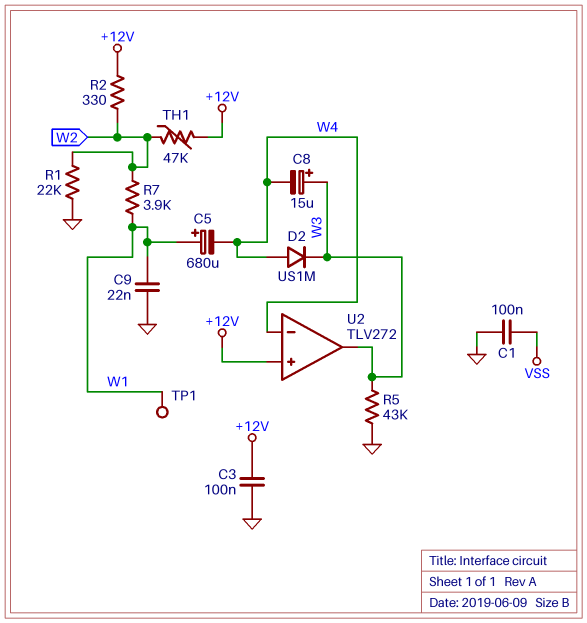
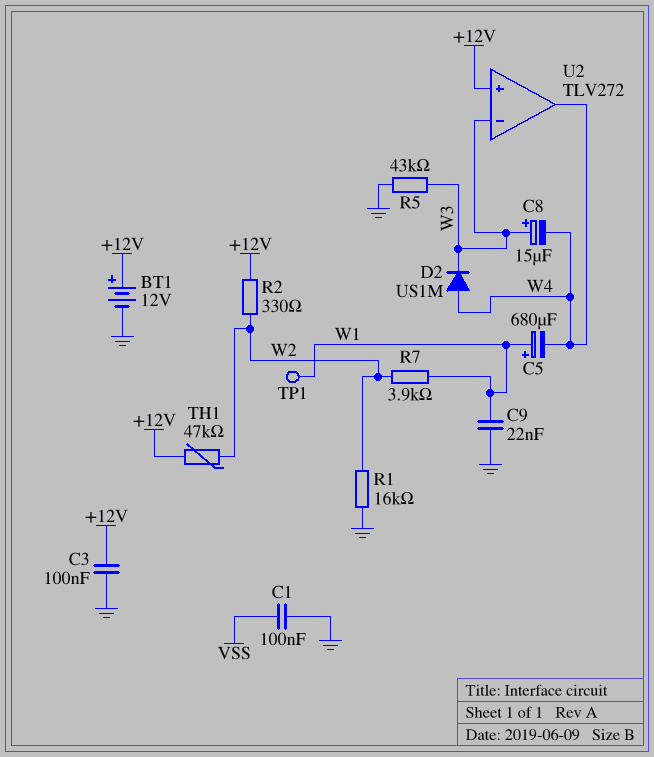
BT1: none -> 12V (plus +12V, minus GND)
R1: 22k (GND, W2) -> 16k (GND, W2)
U2 pin in-: W4 -> W3
U2 pin out: W3 -> W4

